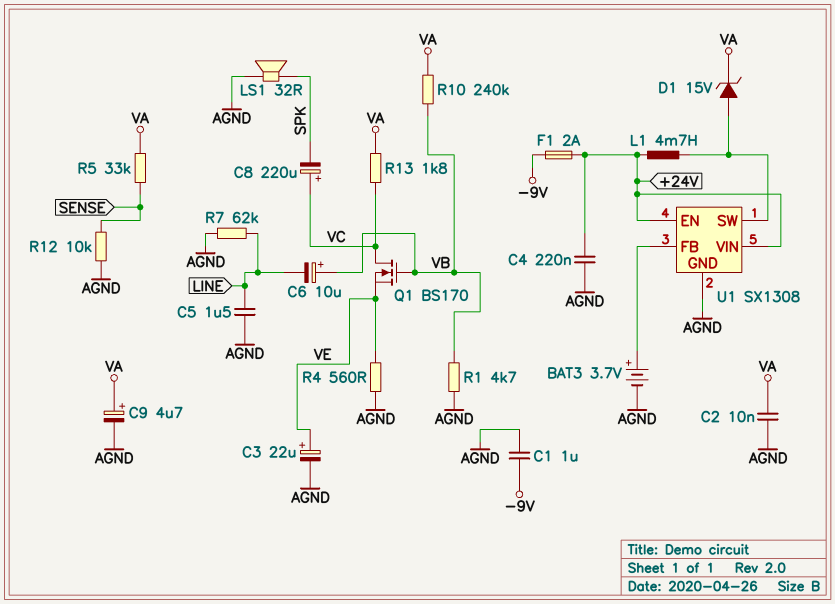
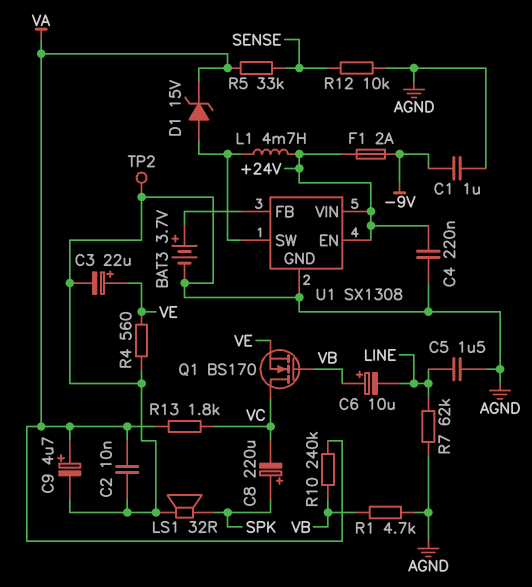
C8: 220uF (plus VC, minus SPK) -> 220uF (plus SPK, minus VC)
TP2: none -> test point (AGND)

